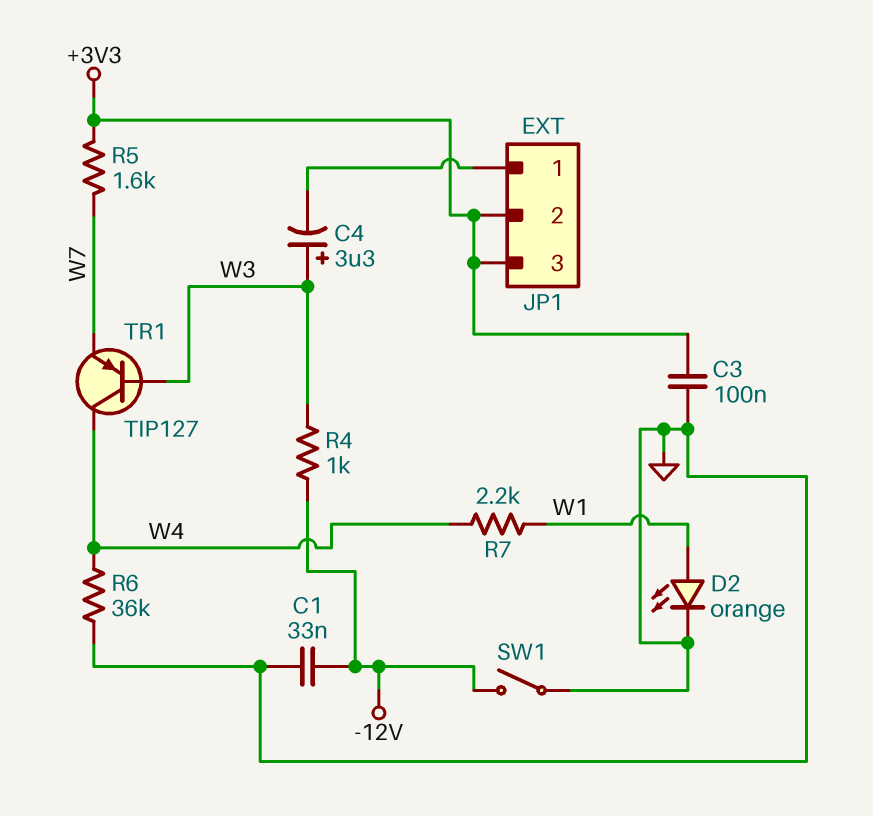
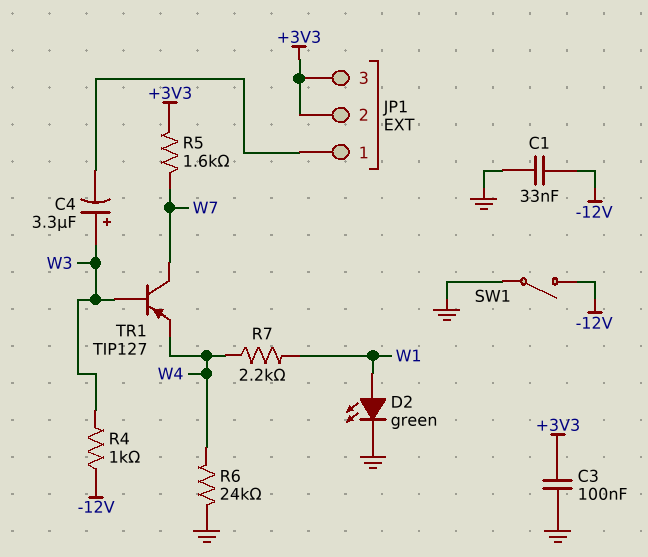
D2: LED orange (A W1, K GND) -> LED green (A W1, K GND)
R6: 36k (GND, W4) -> 24k (GND, W4)
TR1: PNP TIP127 (B W3, C W4, E W7) -> PNP TIP127 (B W3, C W7, E W4)

